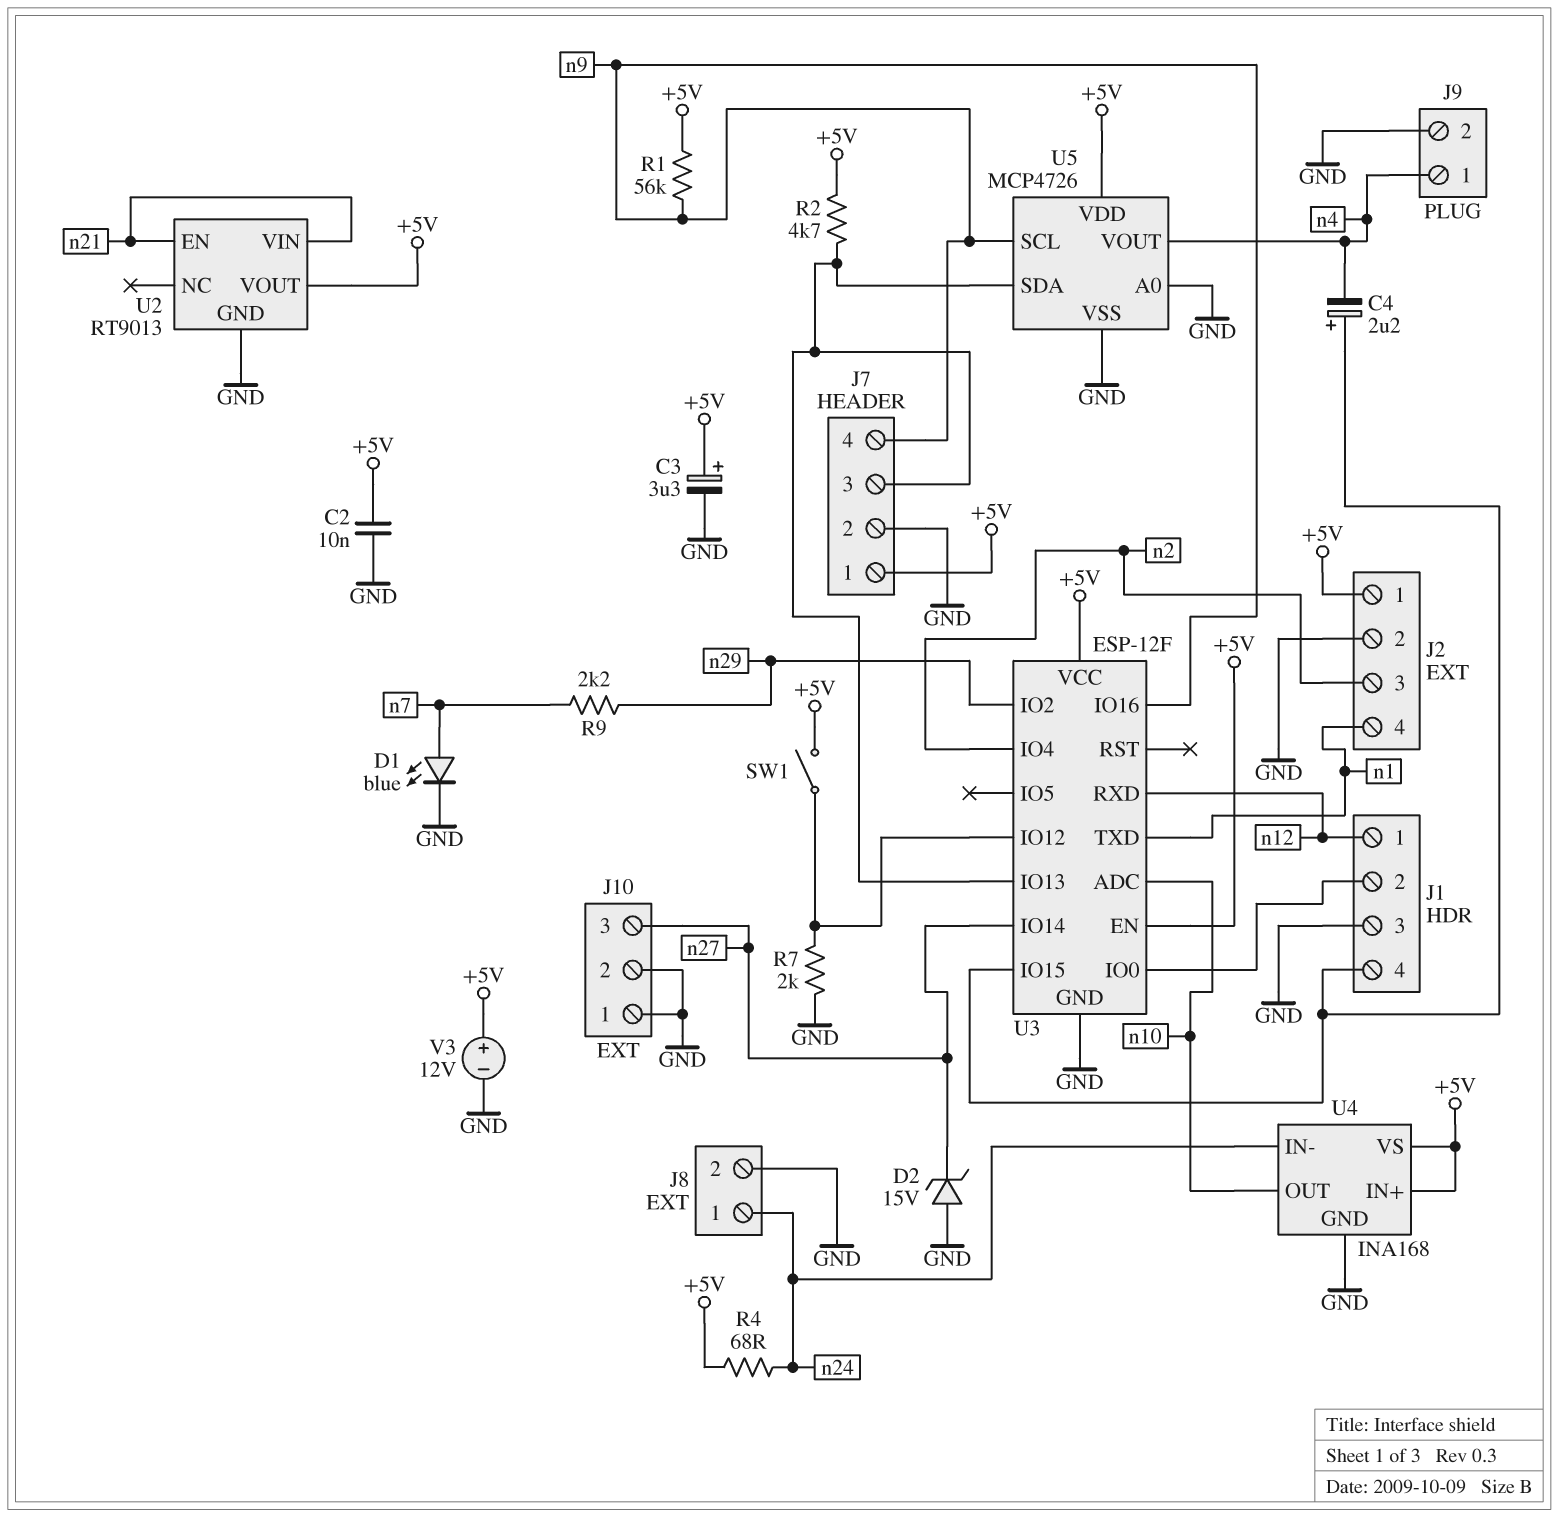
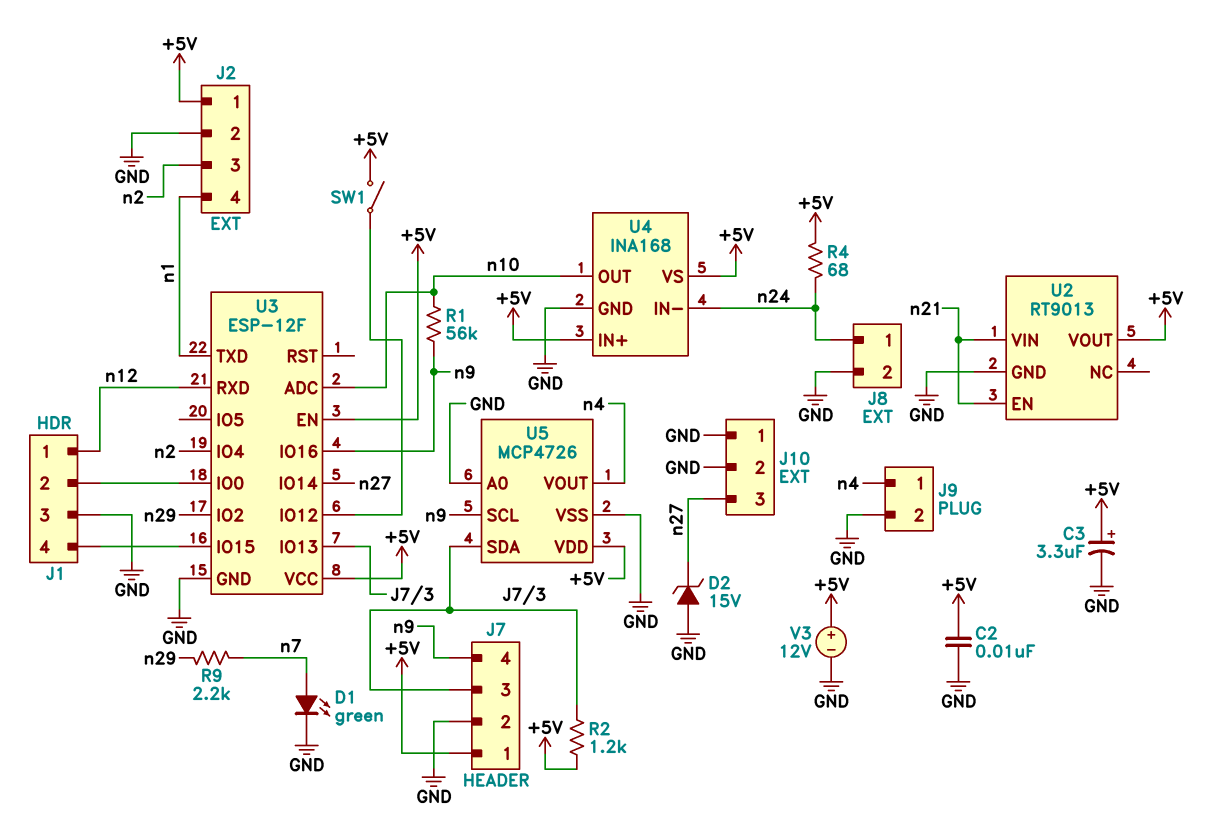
C4: 2.2uF (plus J1/4, minus n4) -> none
D1: LED blue (A n7, K GND) -> LED green (A n7, K GND)
R1: 56k (+5V, n9) -> 56k (n9, n10)
R2: 4.7k (+5V, J7/3) -> 1.2k (+5V, J7/3)
R7: 2k (GND, U3/IO12) -> none

